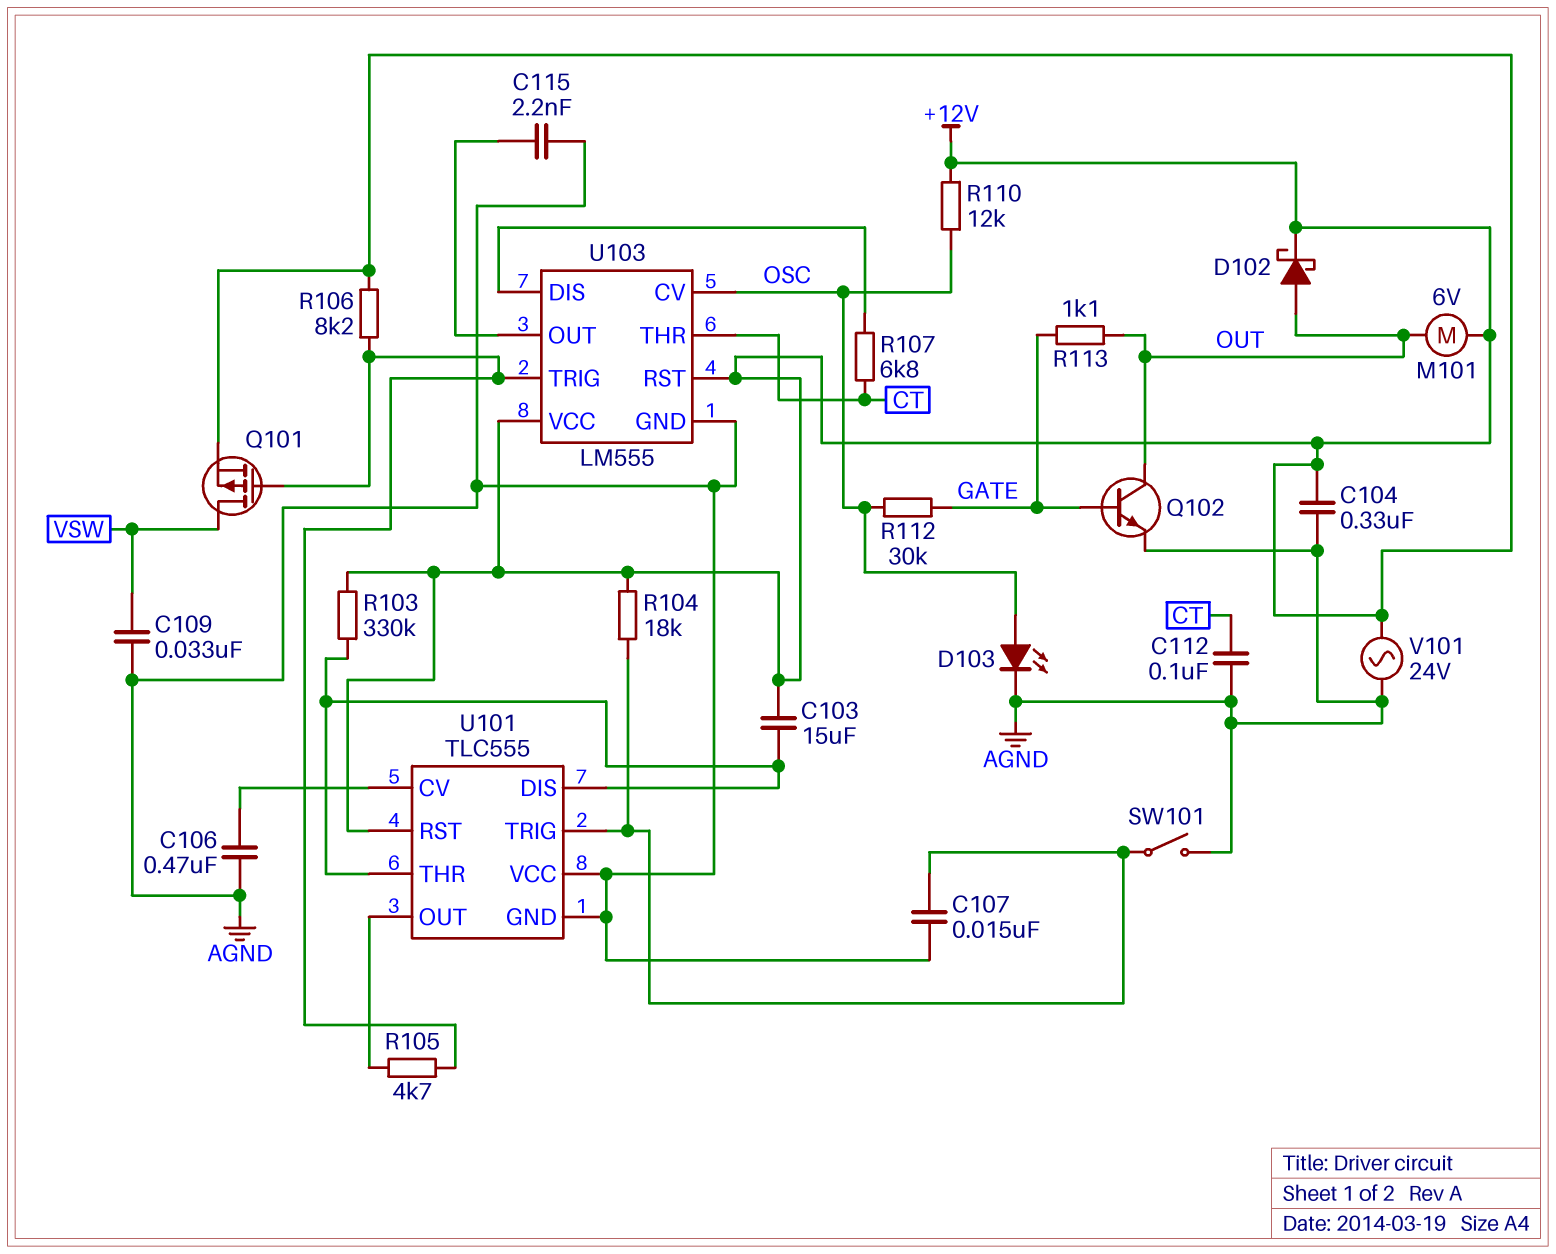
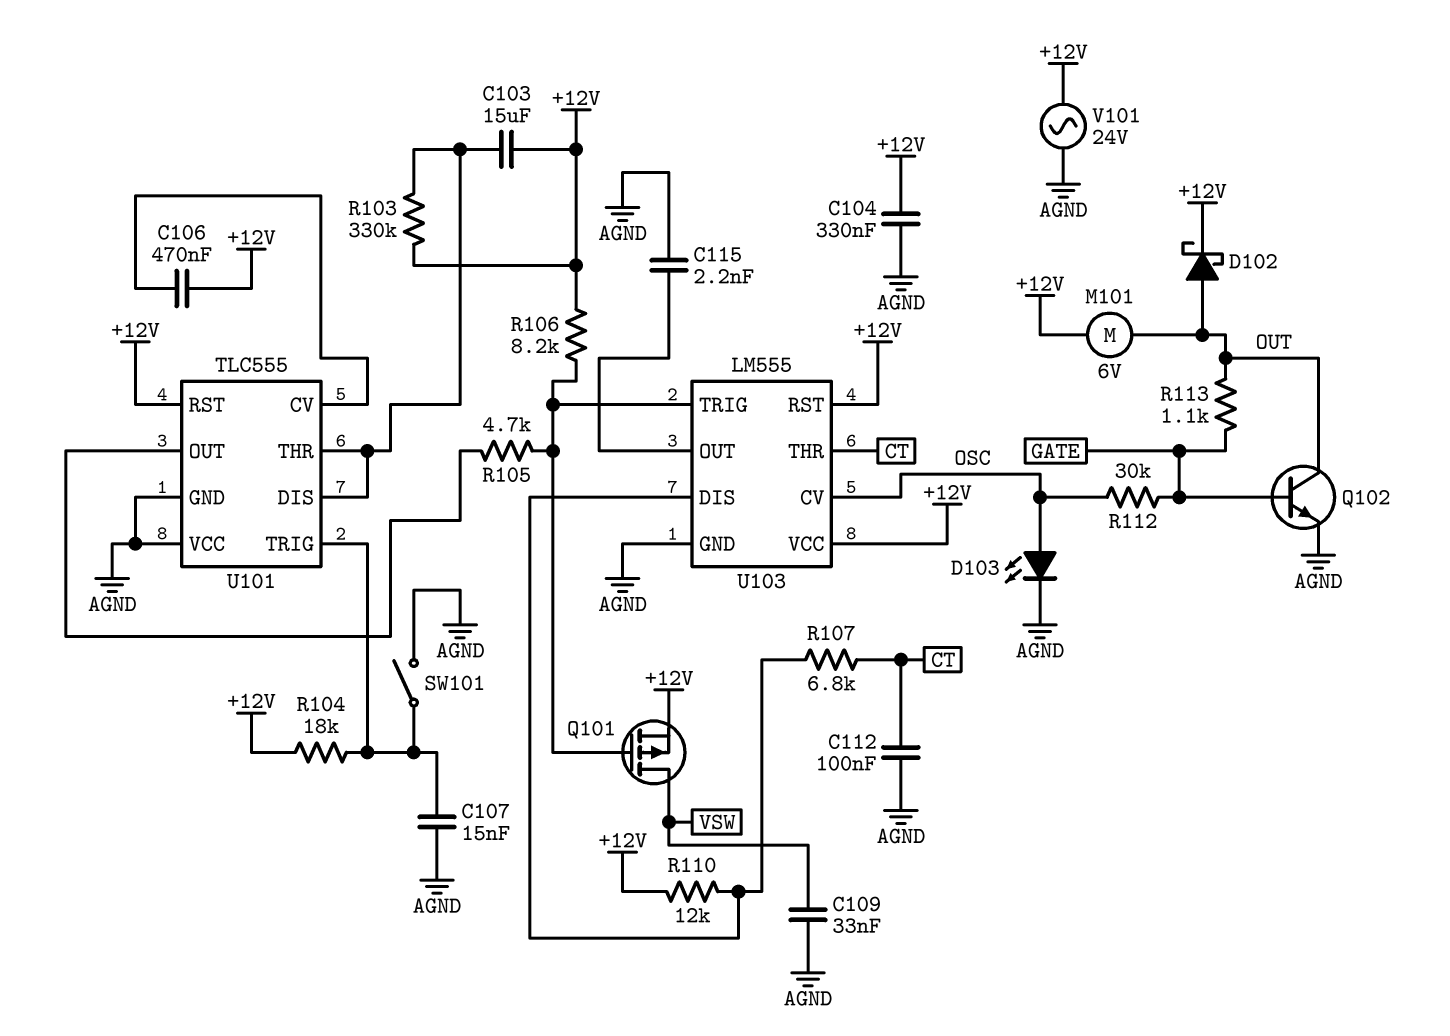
C106: 470nF (AGND, U101/CV) -> 470nF (+12V, U101/CV)
R110: 12k (+12V, OSC) -> 12k (+12V, U103/DIS)

